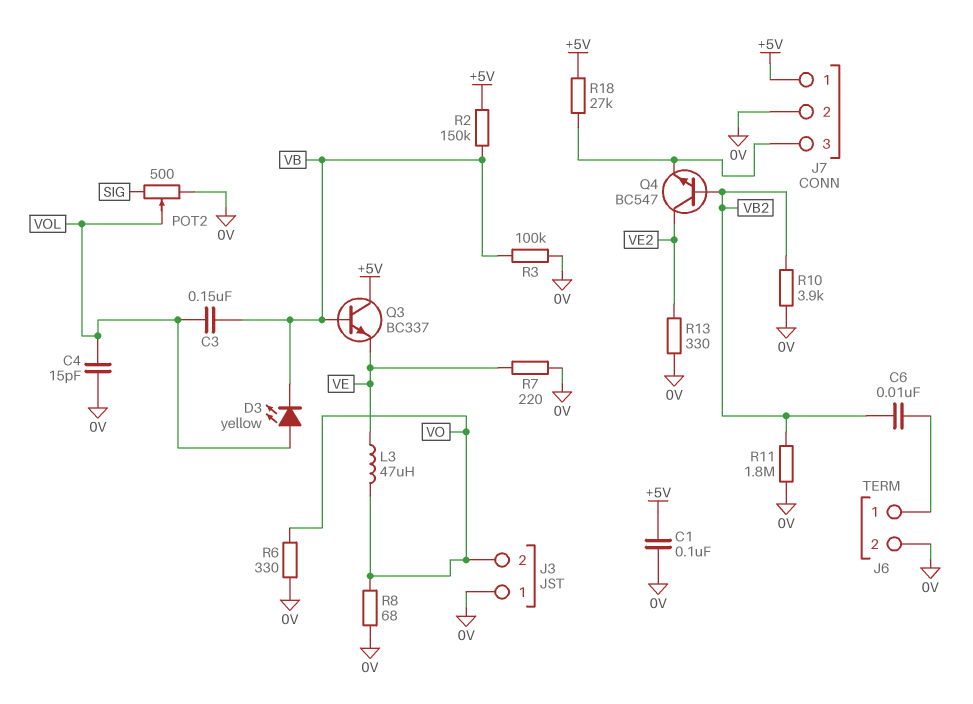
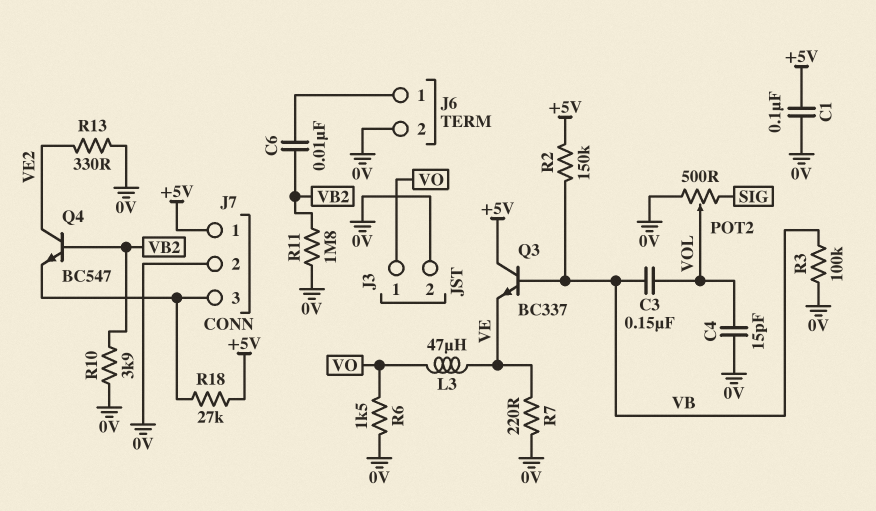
D3: LED yellow (A VOL, K VB) -> none
J3 pin 1: 0V -> VO
J3 pin 2: VO -> 0V
R6: 330 (0V, VO) -> 1.5k (0V, VO)
R8: 68 (0V, VO) -> none

